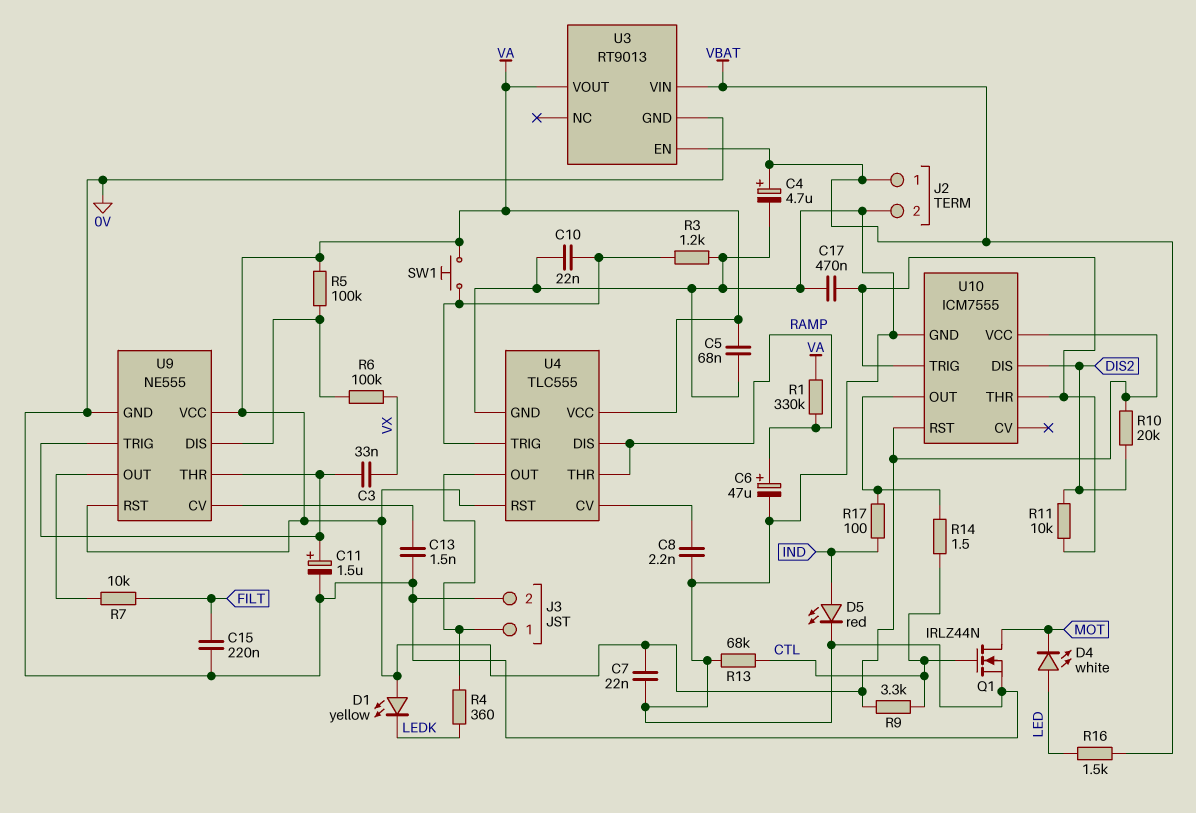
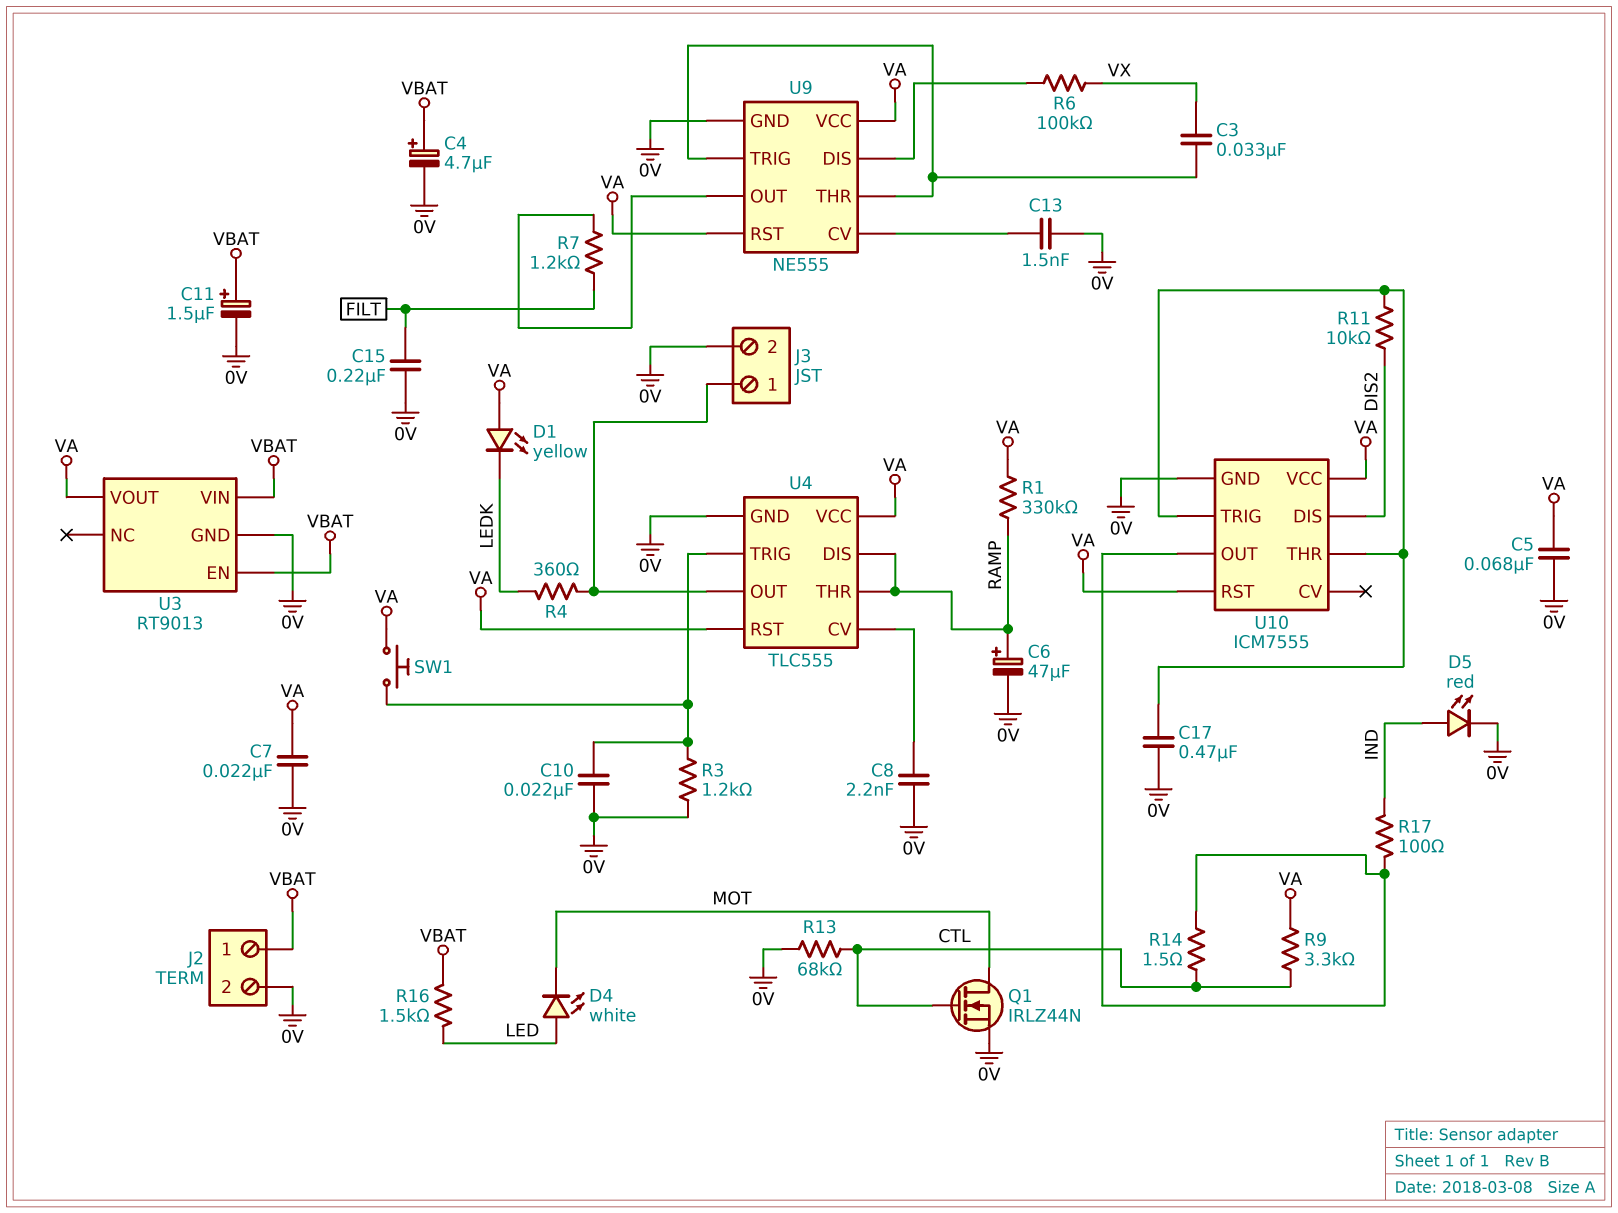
C11: 1.5uF (plus U9/THR, minus 0V) -> 1.5uF (plus VBAT, minus 0V)
R5: 100k (U9/DIS, VA) -> none
R7: 10k (FILT, U9/OUT) -> 1.2k (FILT, U9/OUT)
R10: 20k (DIS2, VA) -> none

